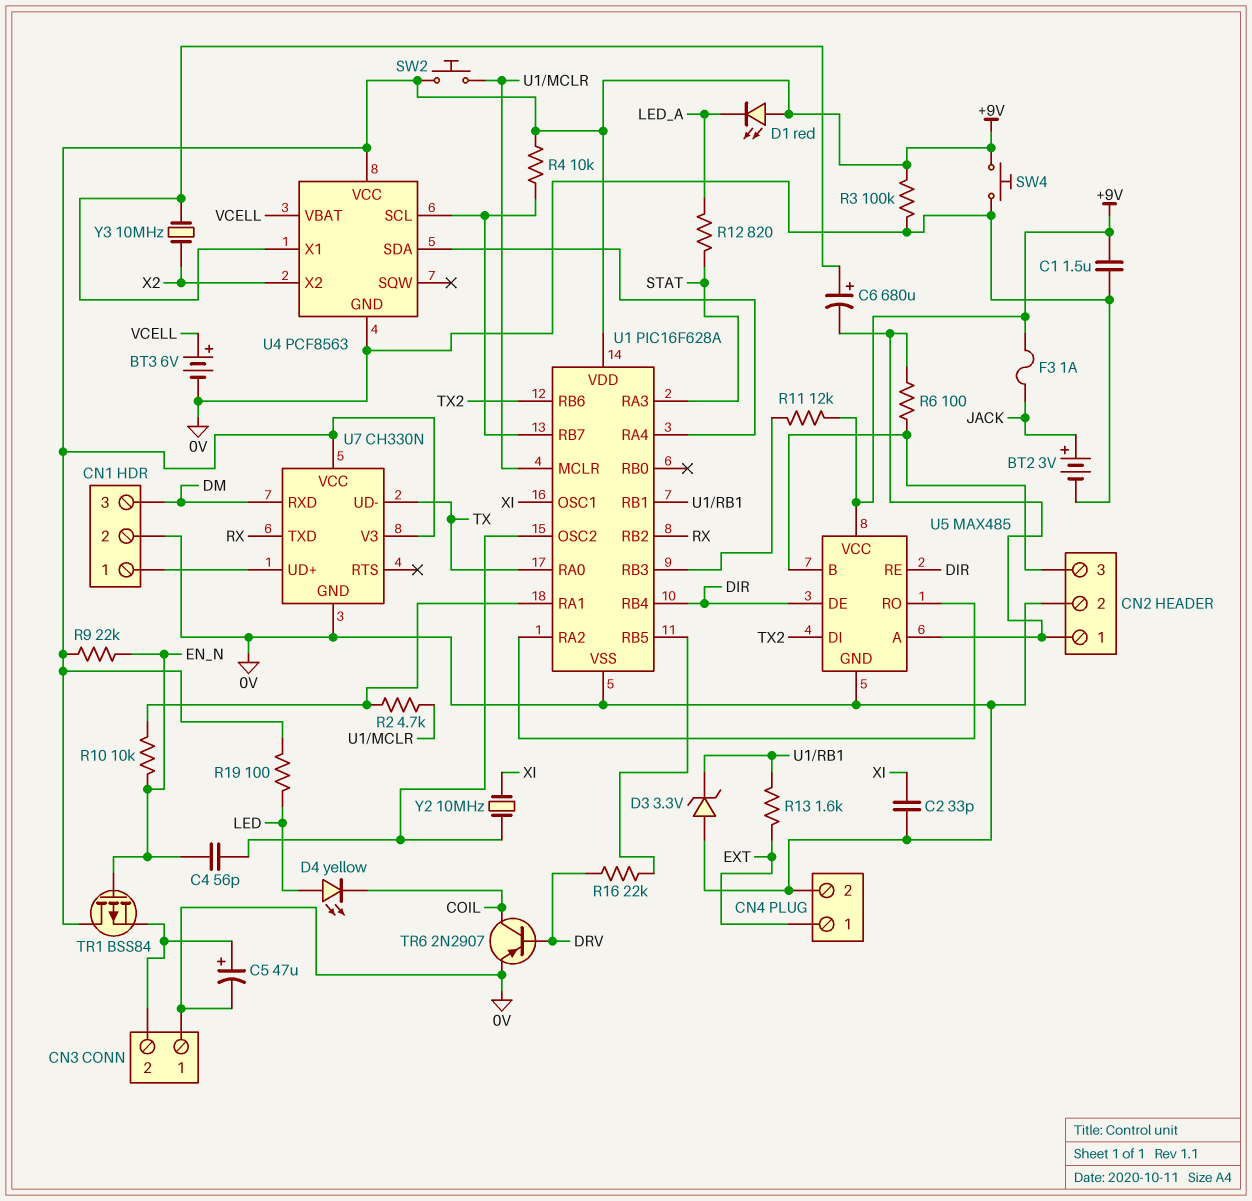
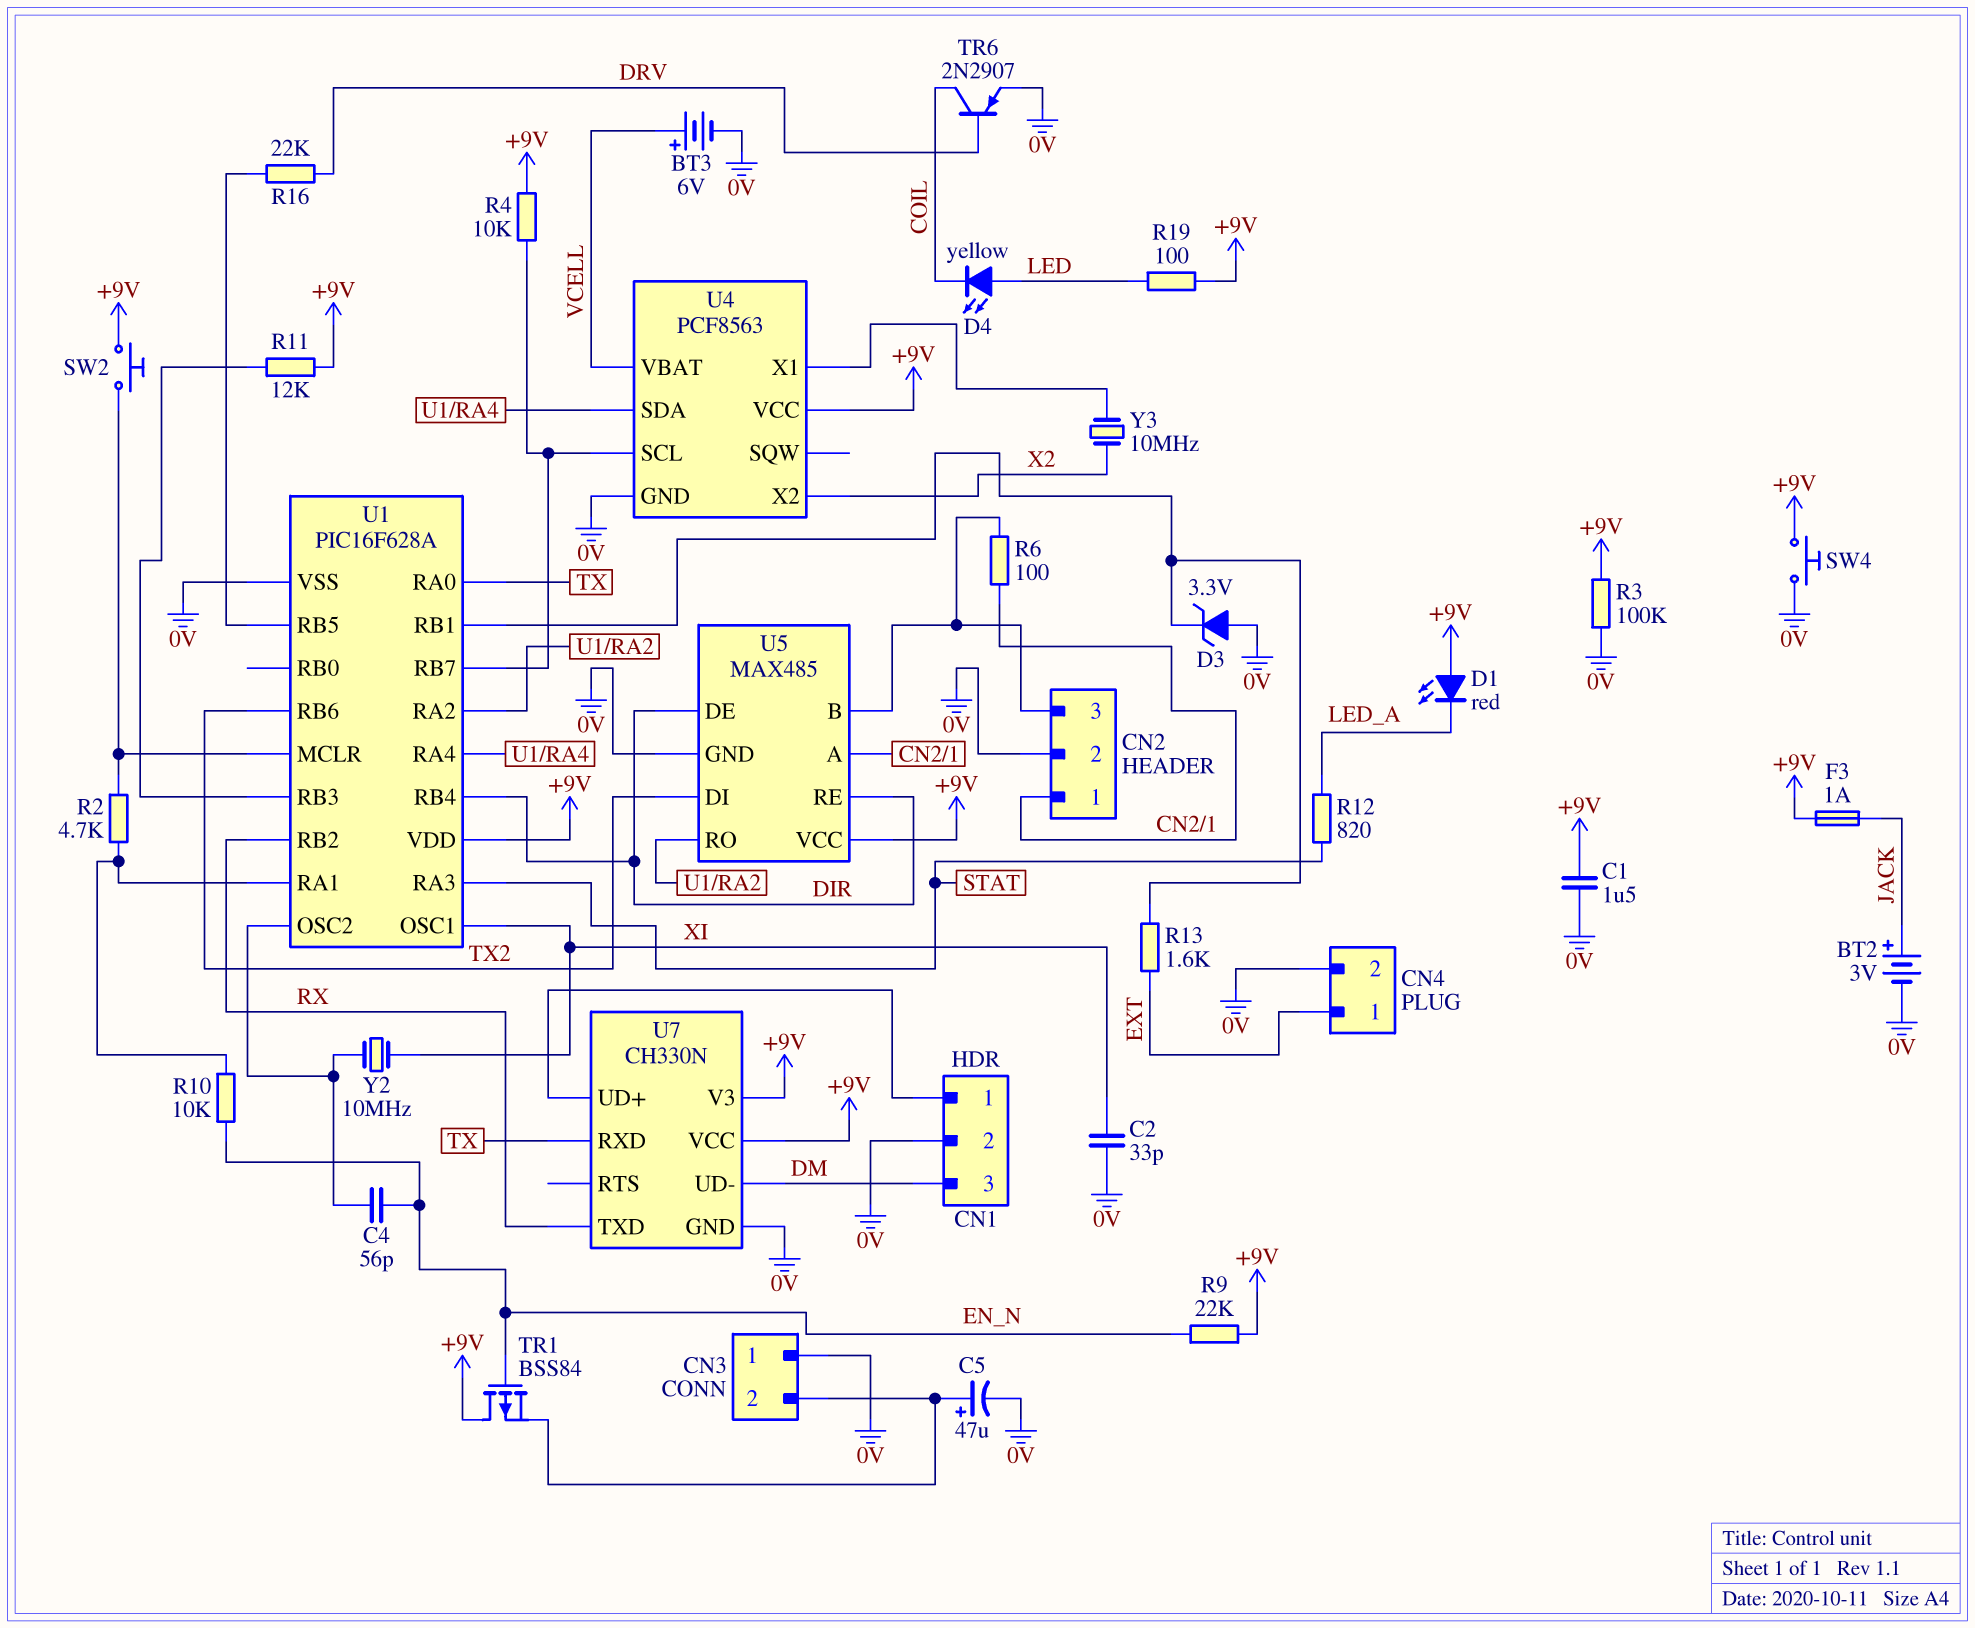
C6: 680uF (plus U4/X1, minus CN2/1) -> none
U7 pin RXD: DM -> TX
U7 pin UD-: TX -> DM

